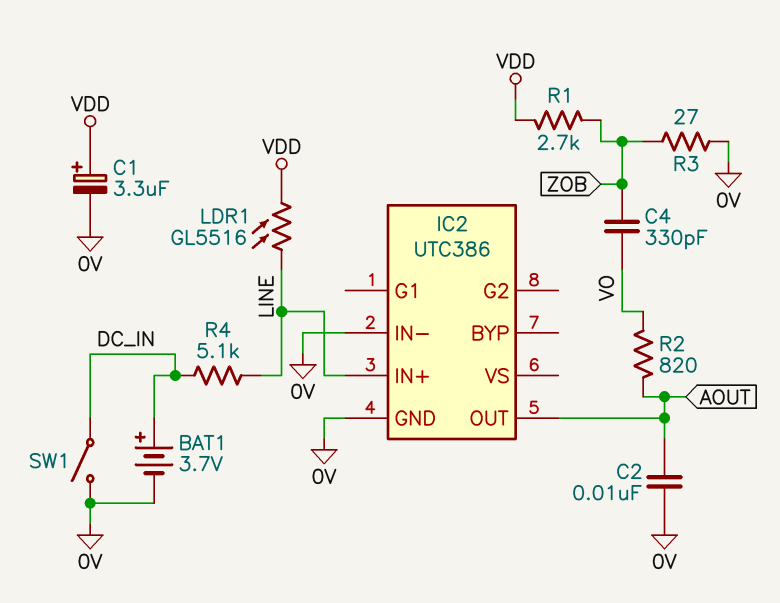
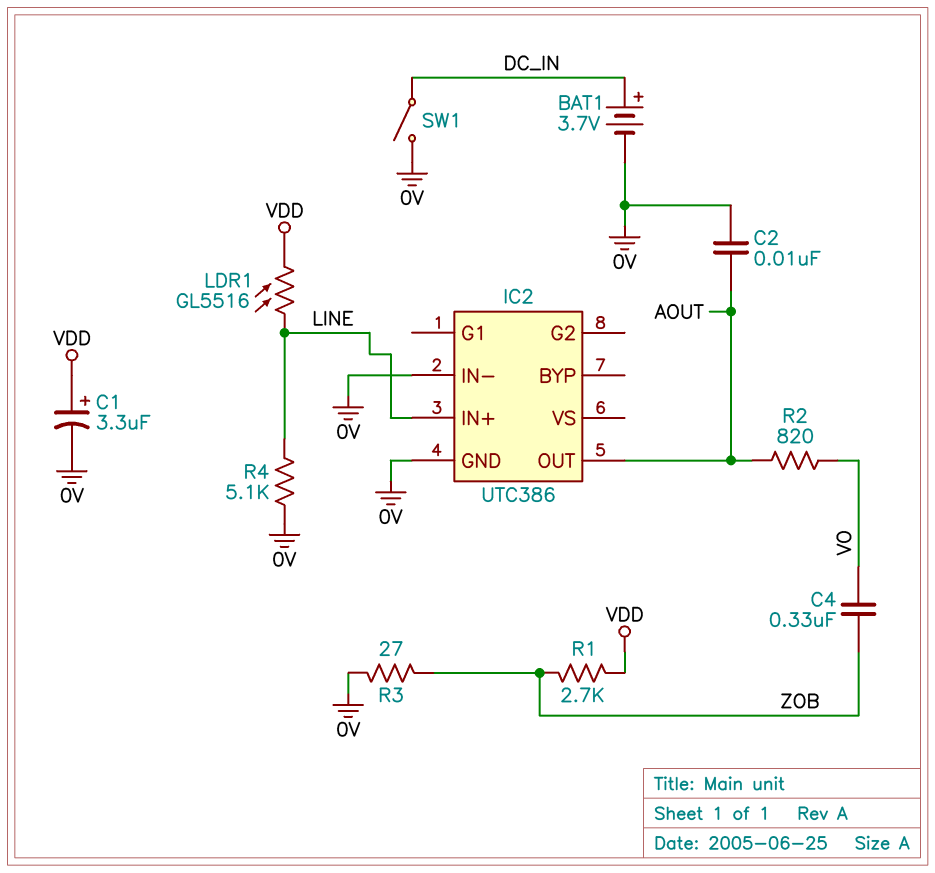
C4: 330pF (VO, ZOB) -> 330nF (VO, ZOB)
R4: 5.1k (DC_IN, LINE) -> 5.1k (0V, LINE)

